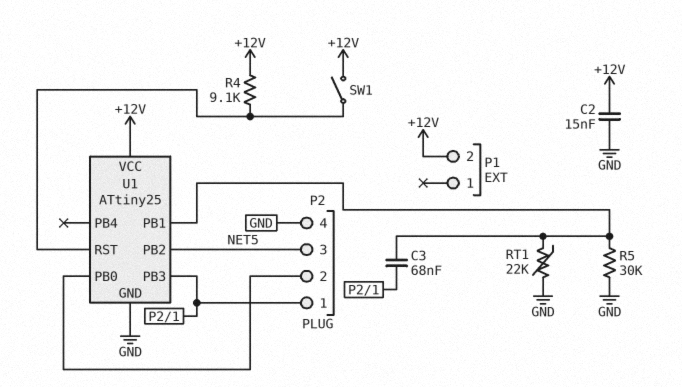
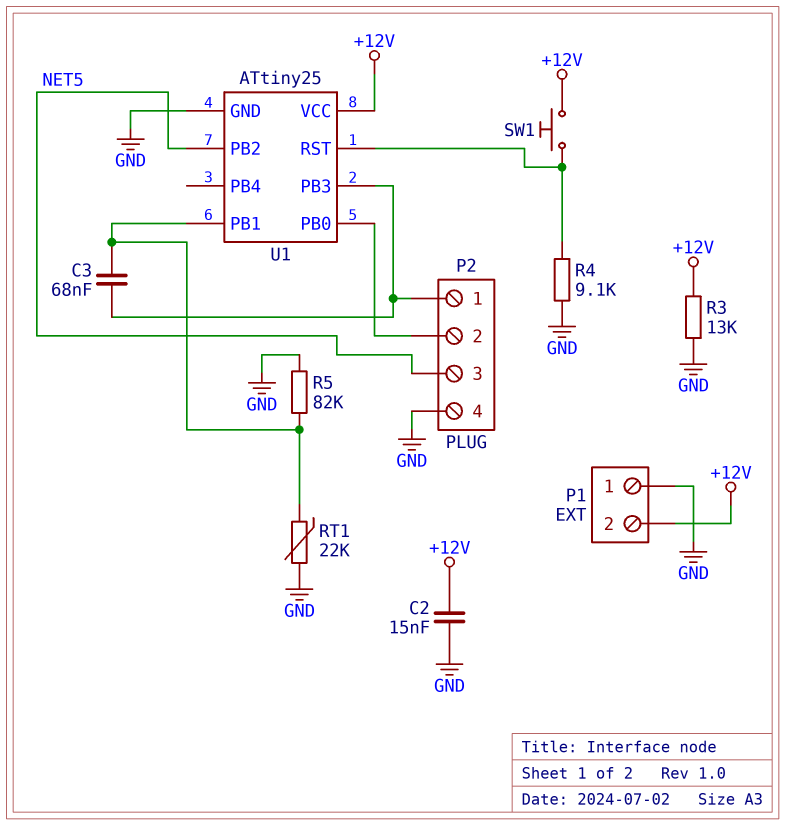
P1 pin 1: none -> GND
R3: none -> 13k (+12V, GND)
R4: 9.1k (+12V, U1/RST) -> 9.1k (GND, U1/RST)
R5: 30k (GND, U1/PB1) -> 82k (GND, U1/PB1)
SW1: switch (+12V, U1/RST) -> button (+12V, U1/RST)

